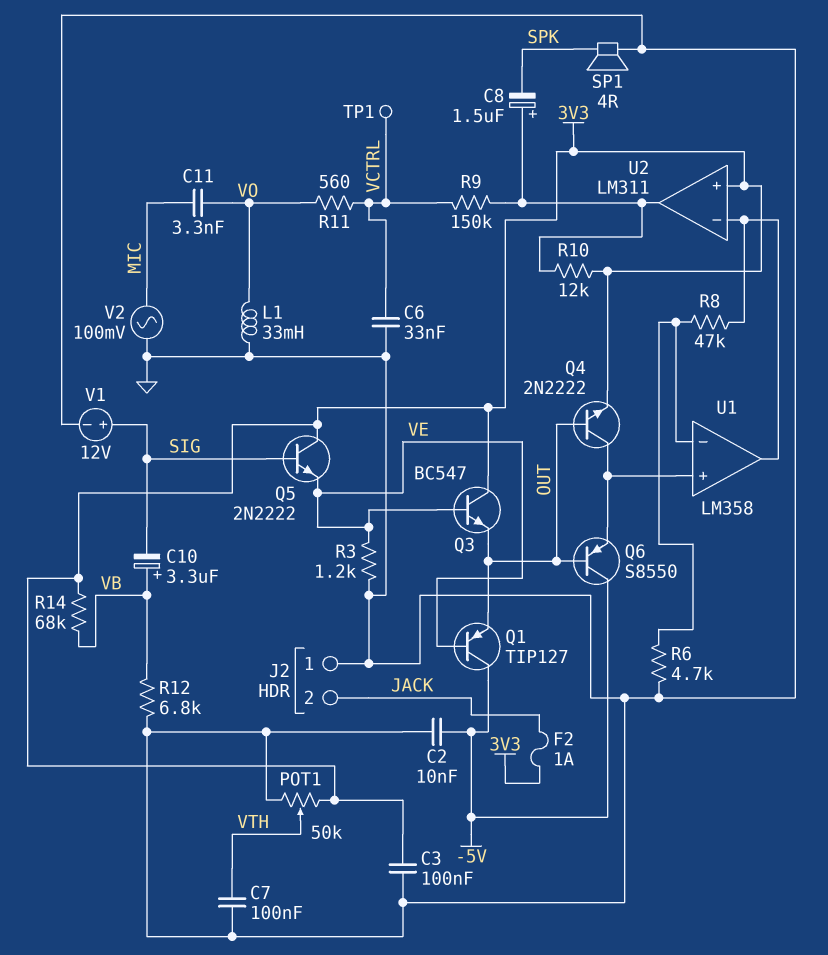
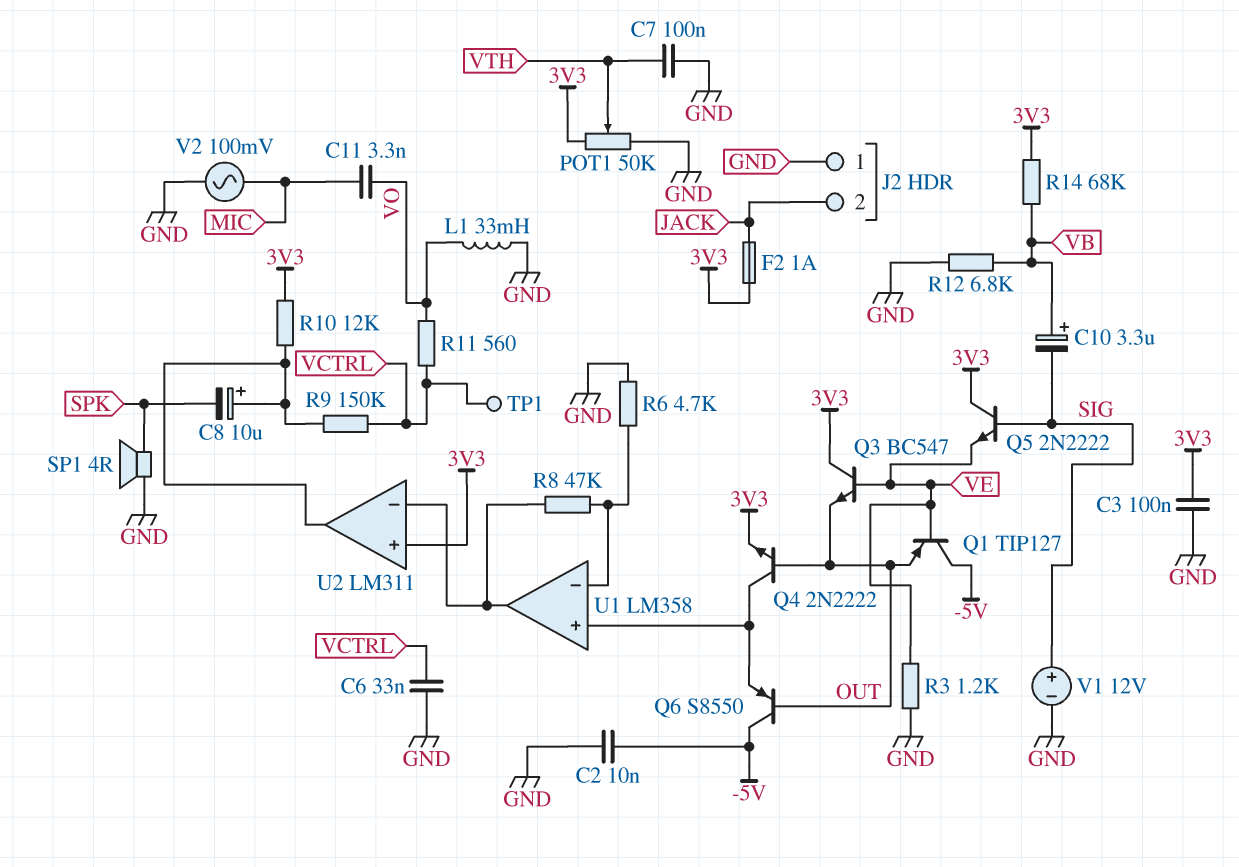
C8: 1.5uF (plus U2/out, minus SPK) -> 10uF (plus U2/out, minus SPK)

